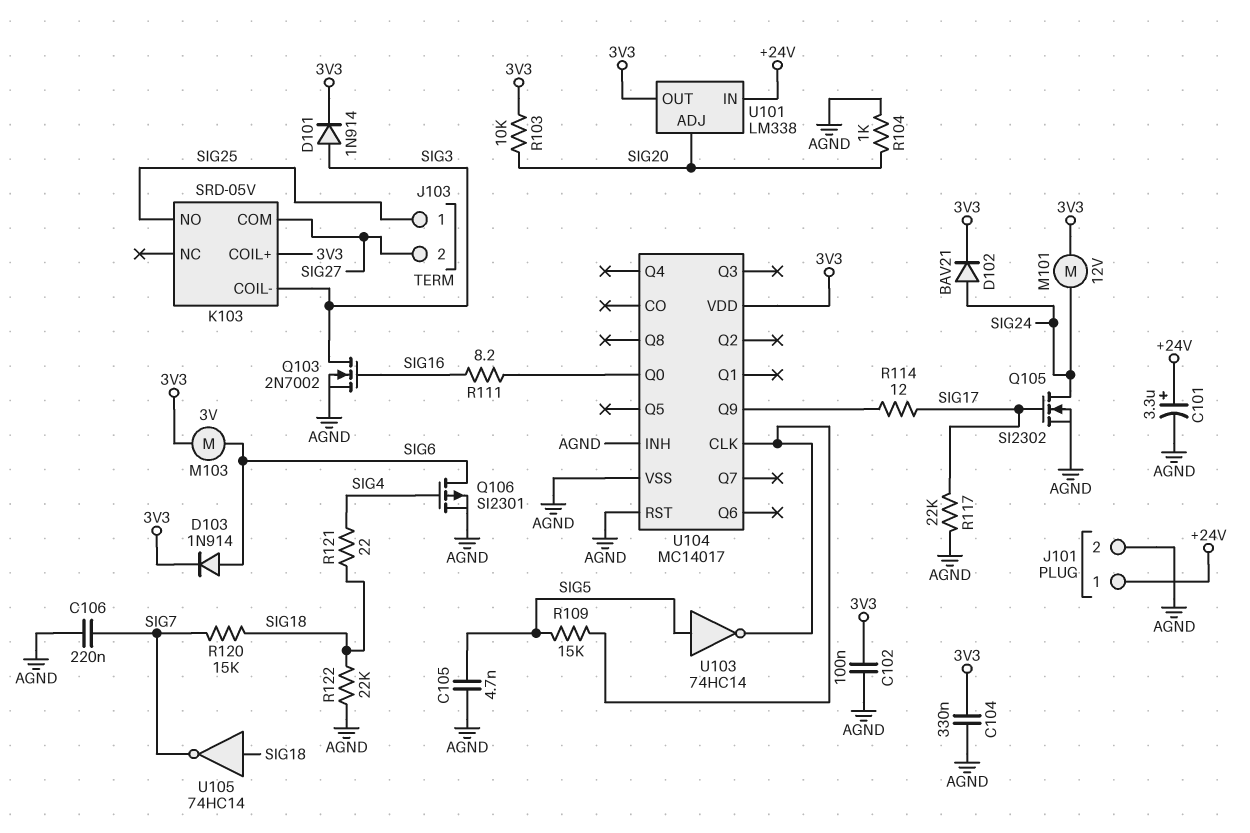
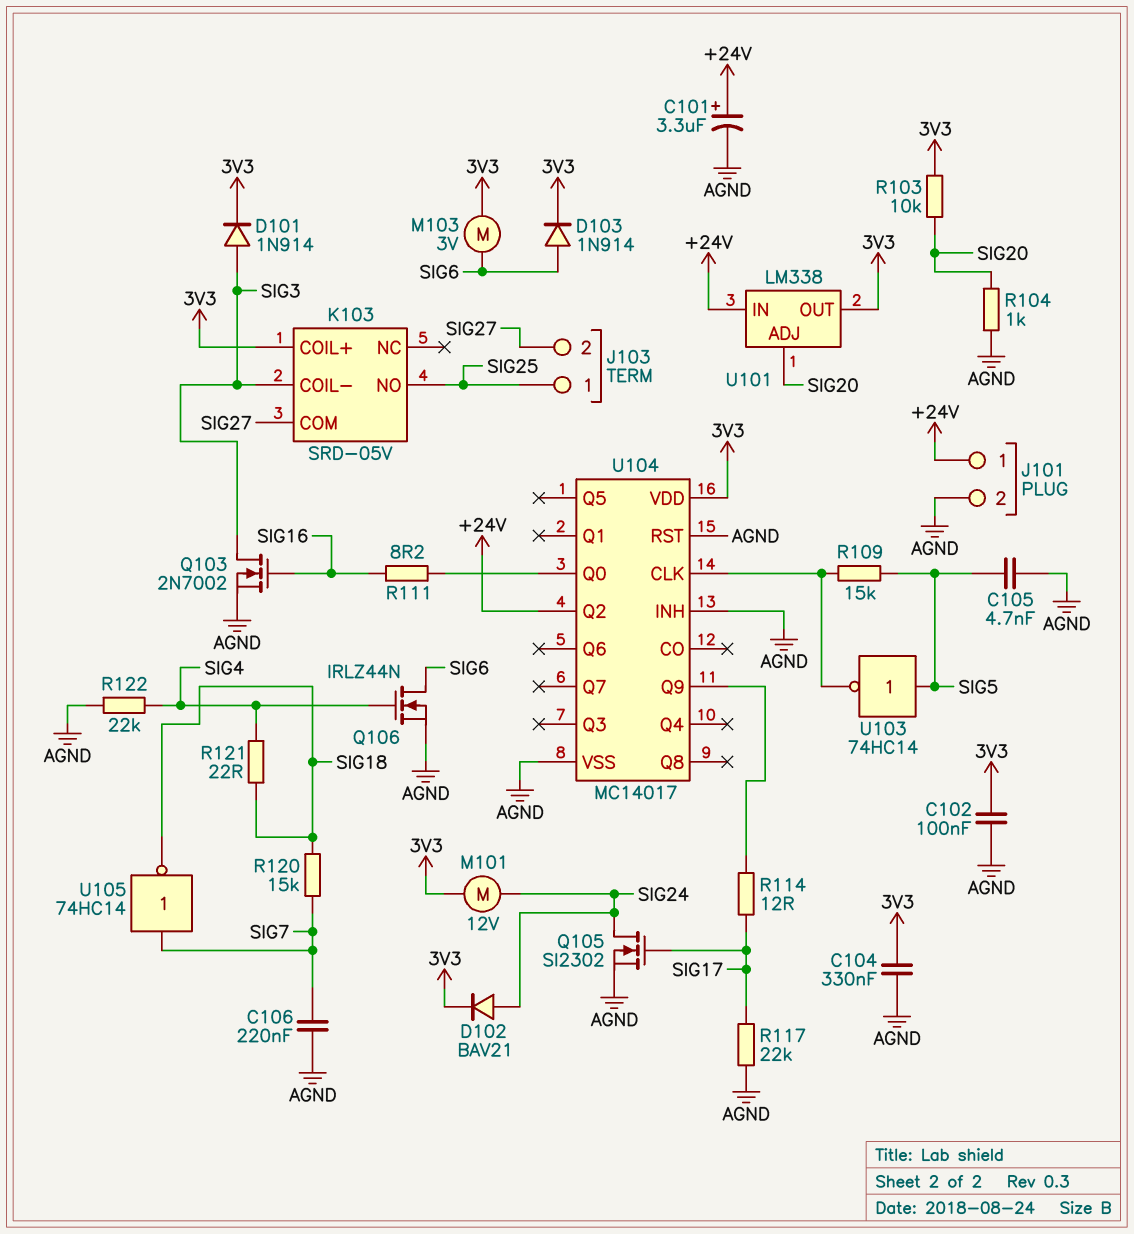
Q106: PMOS SI2301 (G SIG4, D SIG6, S AGND) -> NMOS IRLZ44N (G SIG4, D SIG6, S AGND)
R122: 22k (AGND, SIG18) -> 22k (AGND, SIG4)
U104 pin Q2: none -> +24V
U105: NOT 74HC14 (in SIG18, out SIG7) -> NOT 74HC14 (in SIG7, out SIG18)

